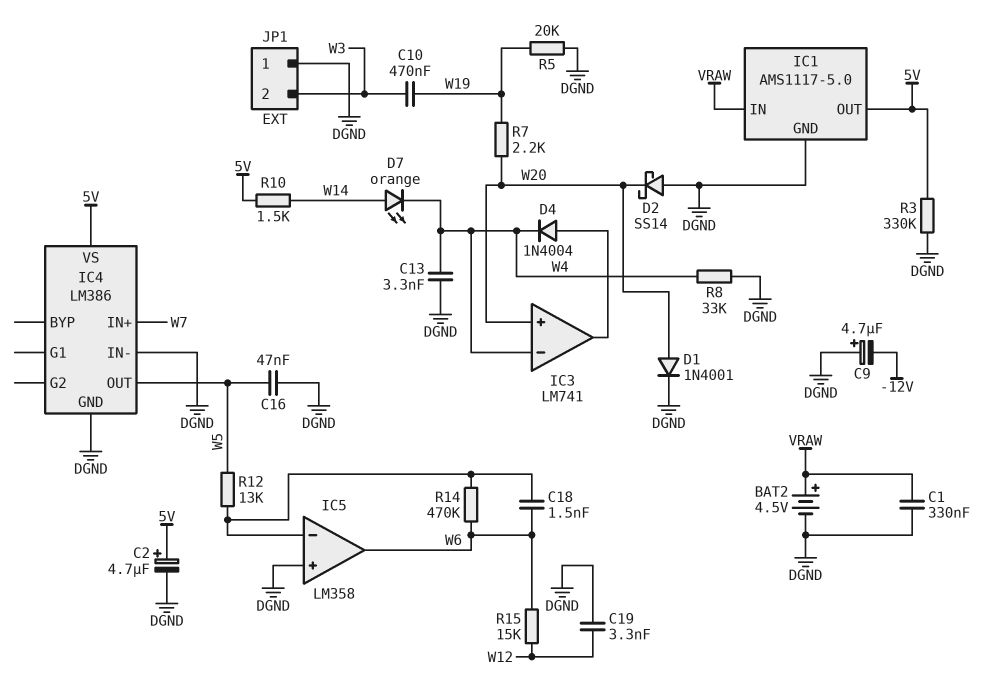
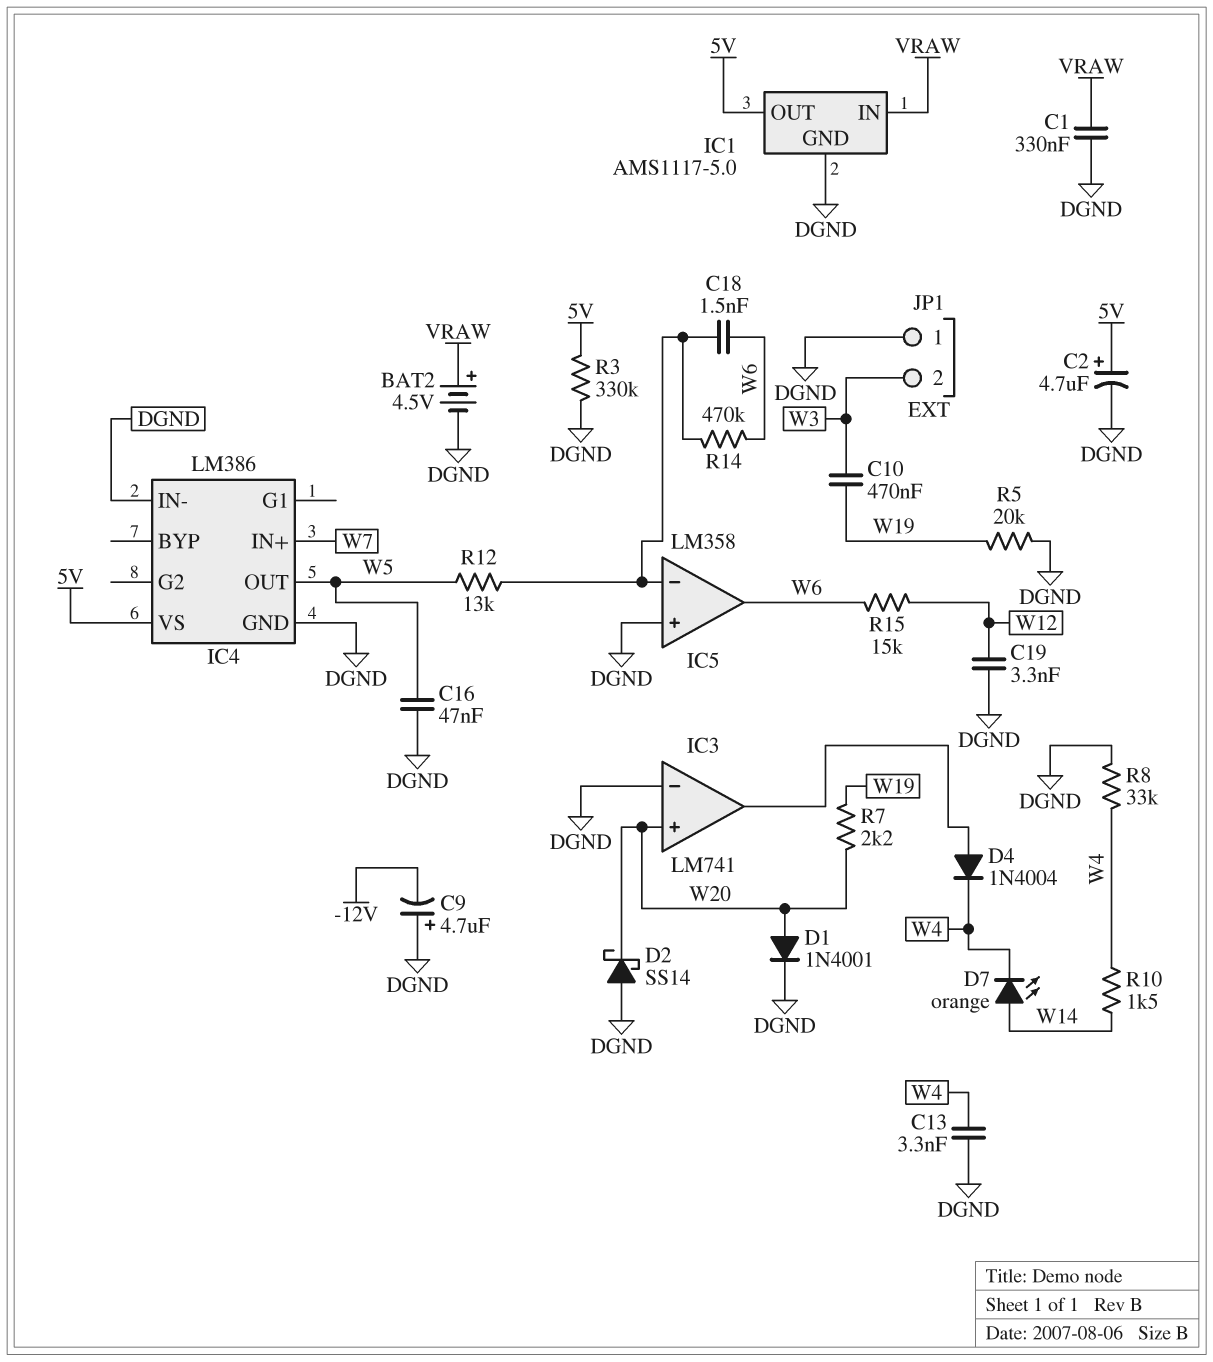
IC3 pin in-: W4 -> DGND
R10: 1.5k (5V, W14) -> 1.5k (W4, W14)

